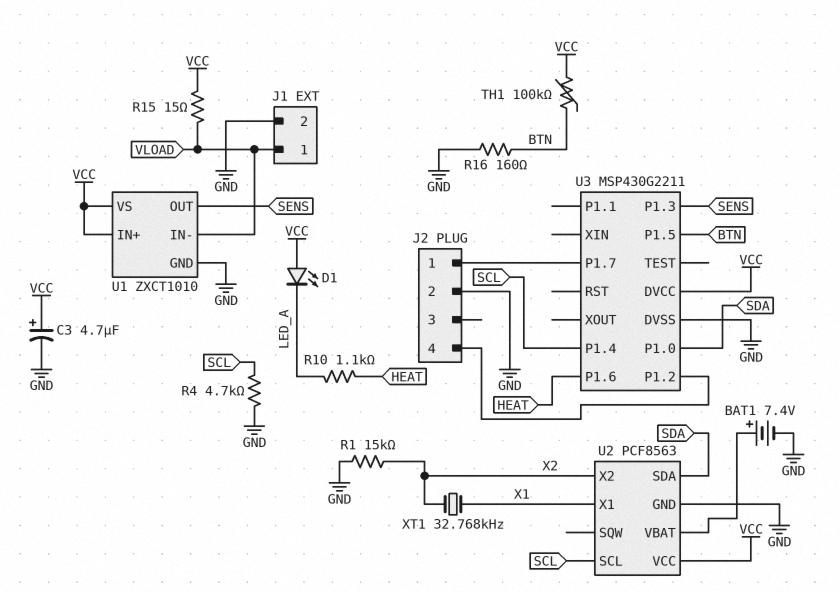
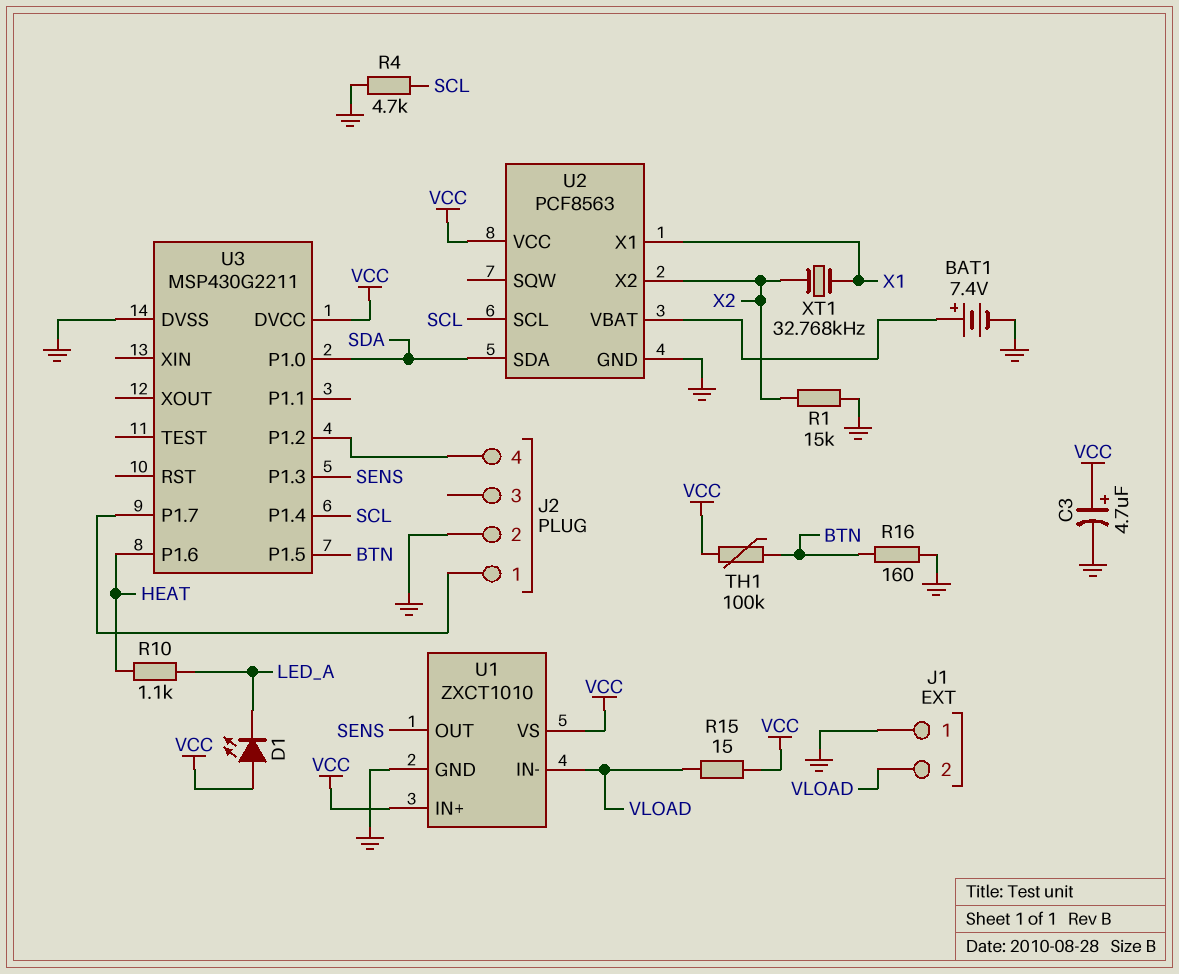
J1 pin 1: VLOAD -> GND
J1 pin 2: GND -> VLOAD

